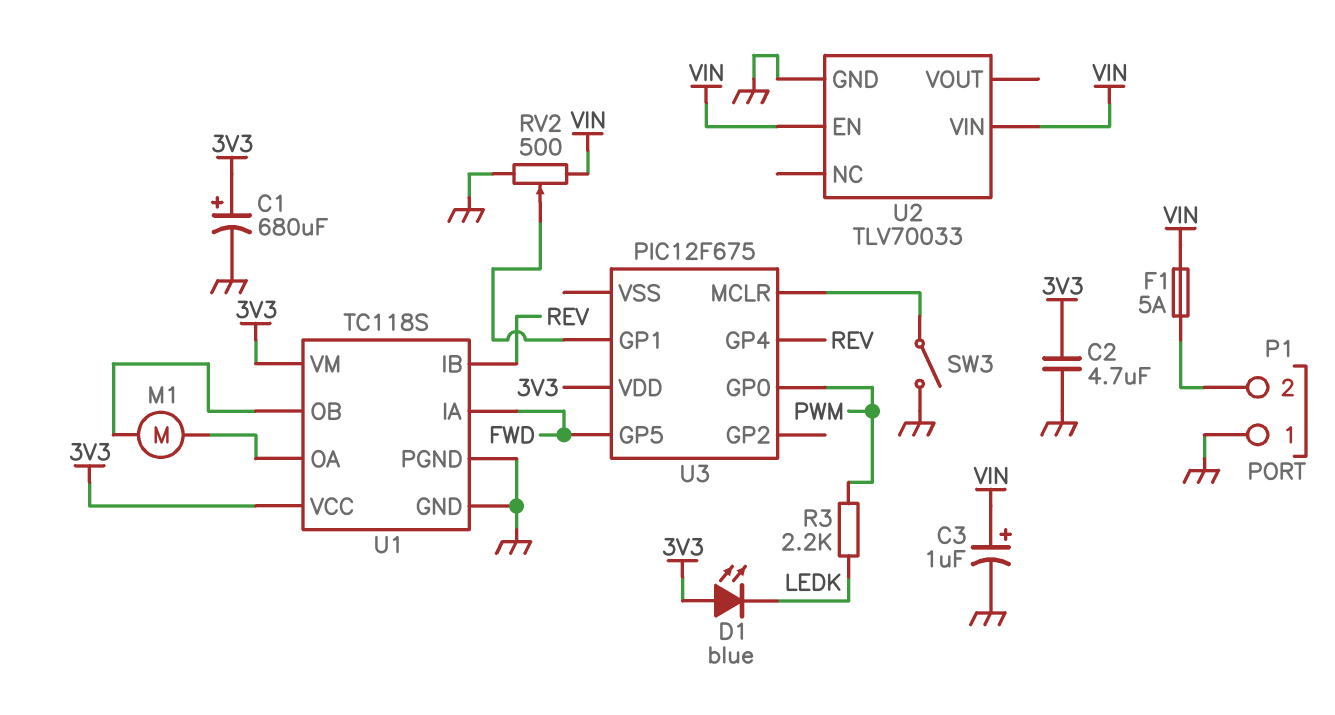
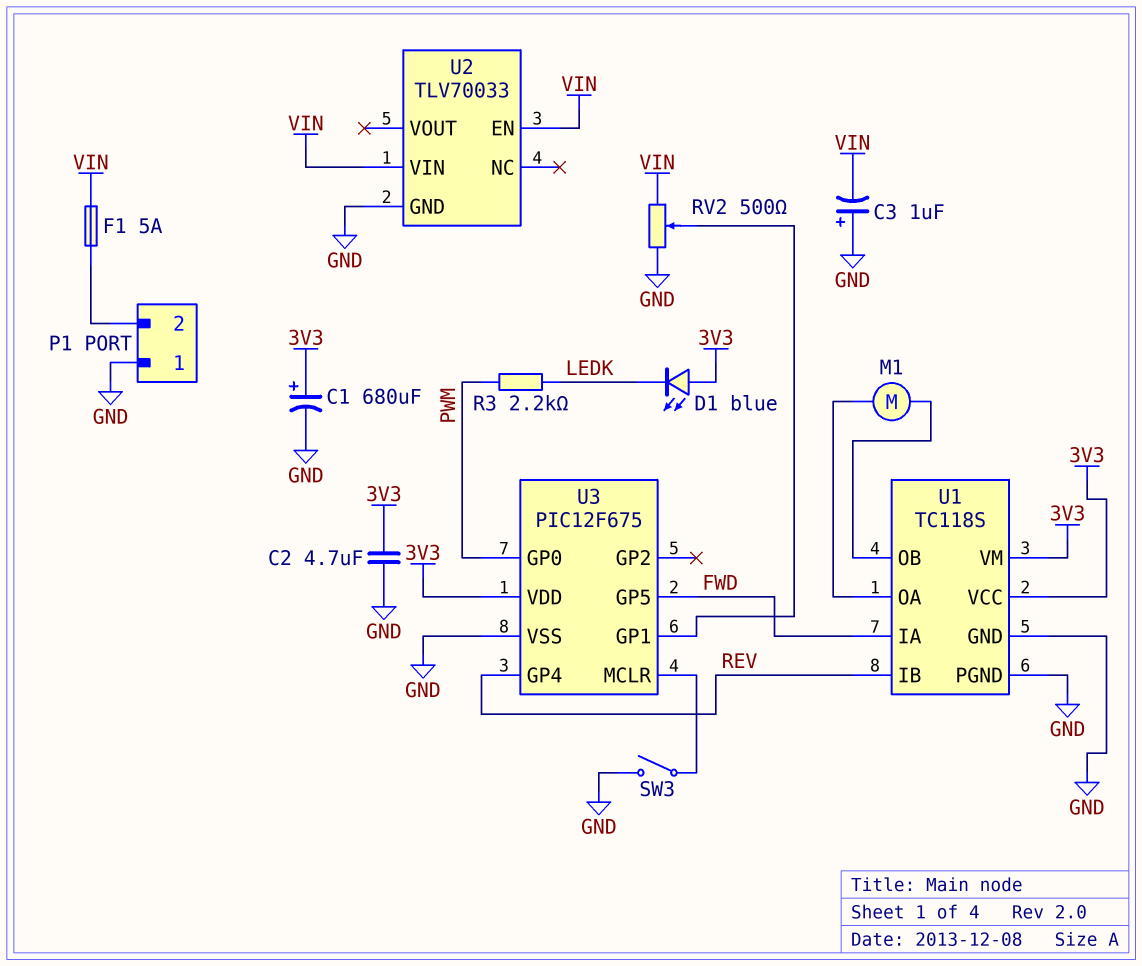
C3: 1uF (plus VIN, minus GND) -> 1uF (plus GND, minus VIN)
U3 pin VSS: none -> GND

